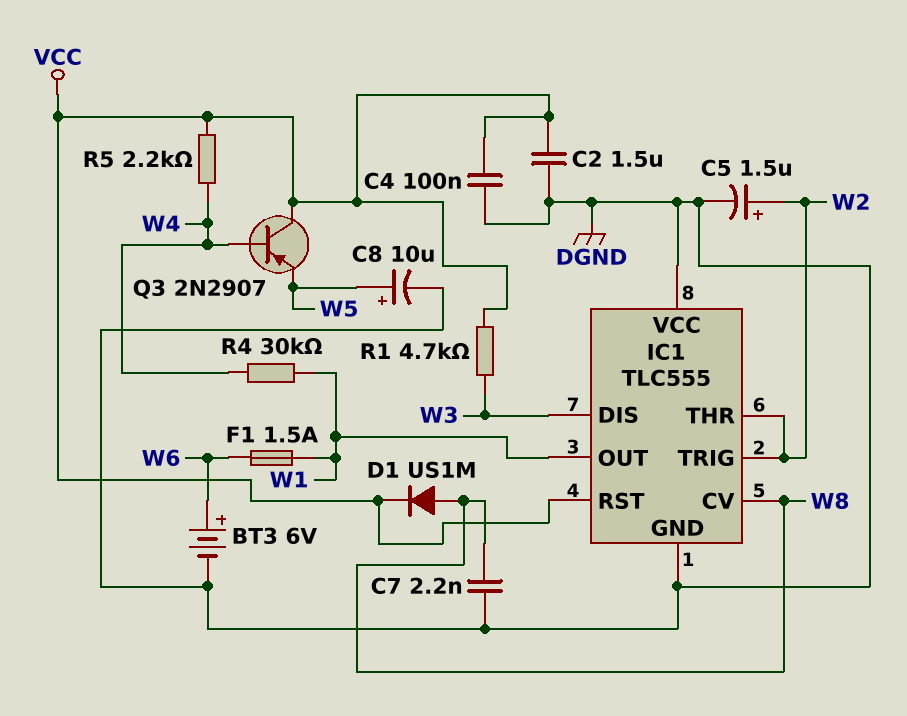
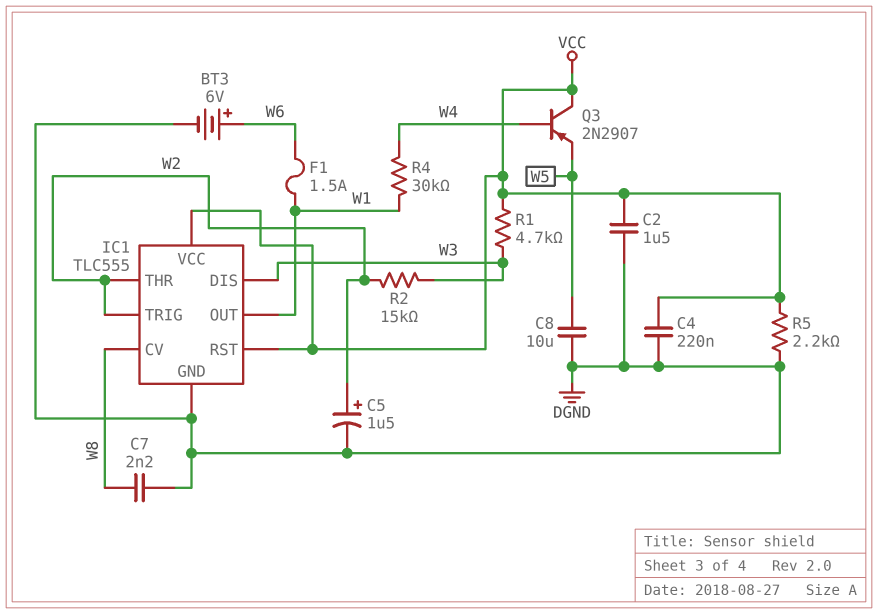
C4: 100nF (DGND, VCC) -> 220nF (DGND, VCC)
C8: 10uF (plus W5, minus DGND) -> 10uF (DGND, W5)
D1: diode US1M (A W8, K VCC) -> none
IC1 pin VCC: DGND -> VCC
R2: none -> 15k (W2, W3)
R5: 2.2k (VCC, W4) -> 2.2k (DGND, VCC)

